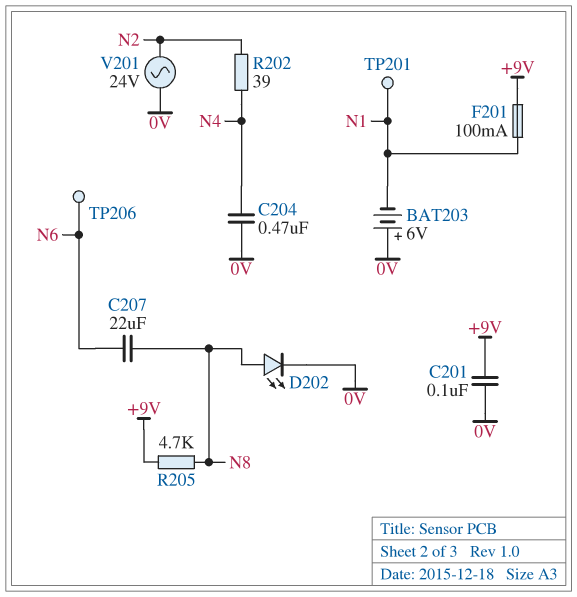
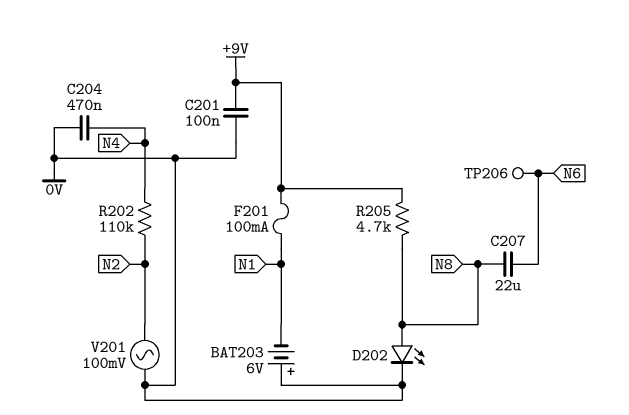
R202: 39 (N2, N4) -> 110k (N2, N4)
TP201: test point (N1) -> none
V201: AC 24V (0V, N2) -> AC 100mV (0V, N2)

